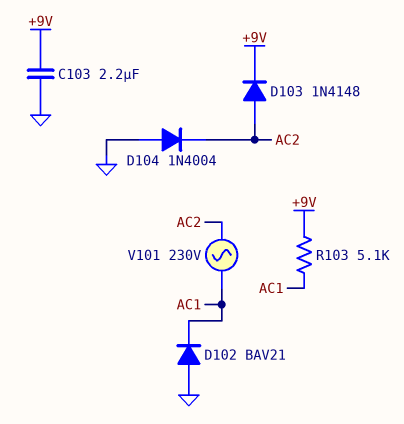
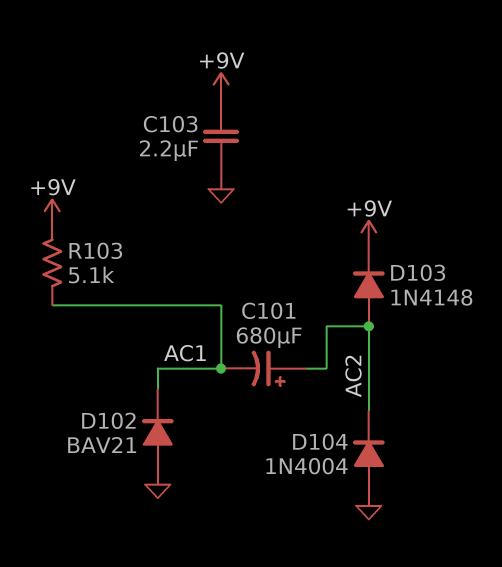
C101: none -> 680uF (plus AC2, minus AC1)
V101: AC 230V (AC1, AC2) -> none

